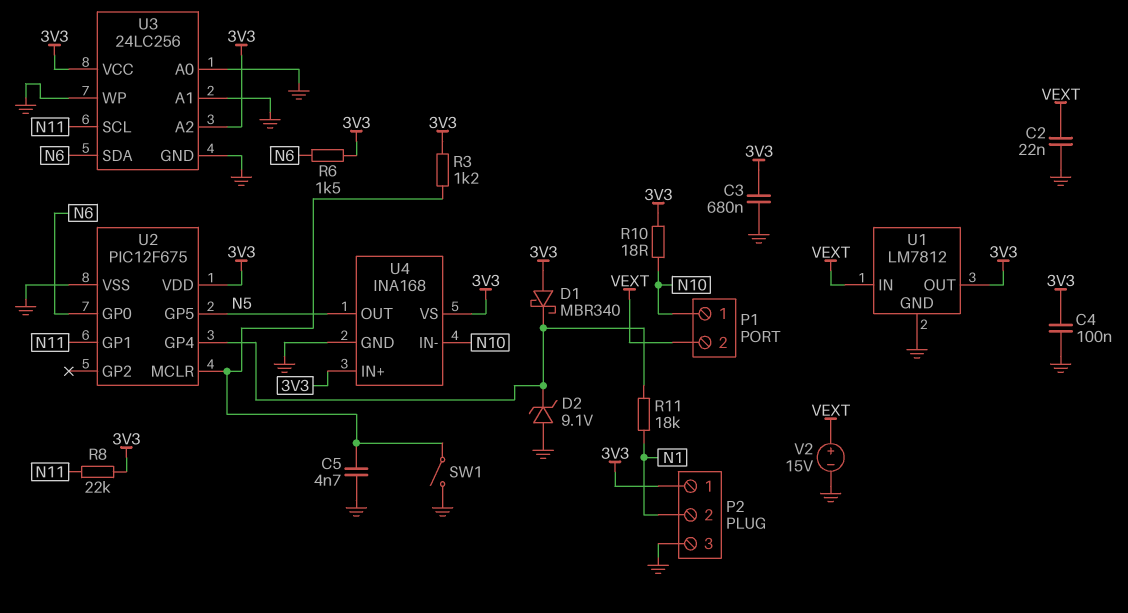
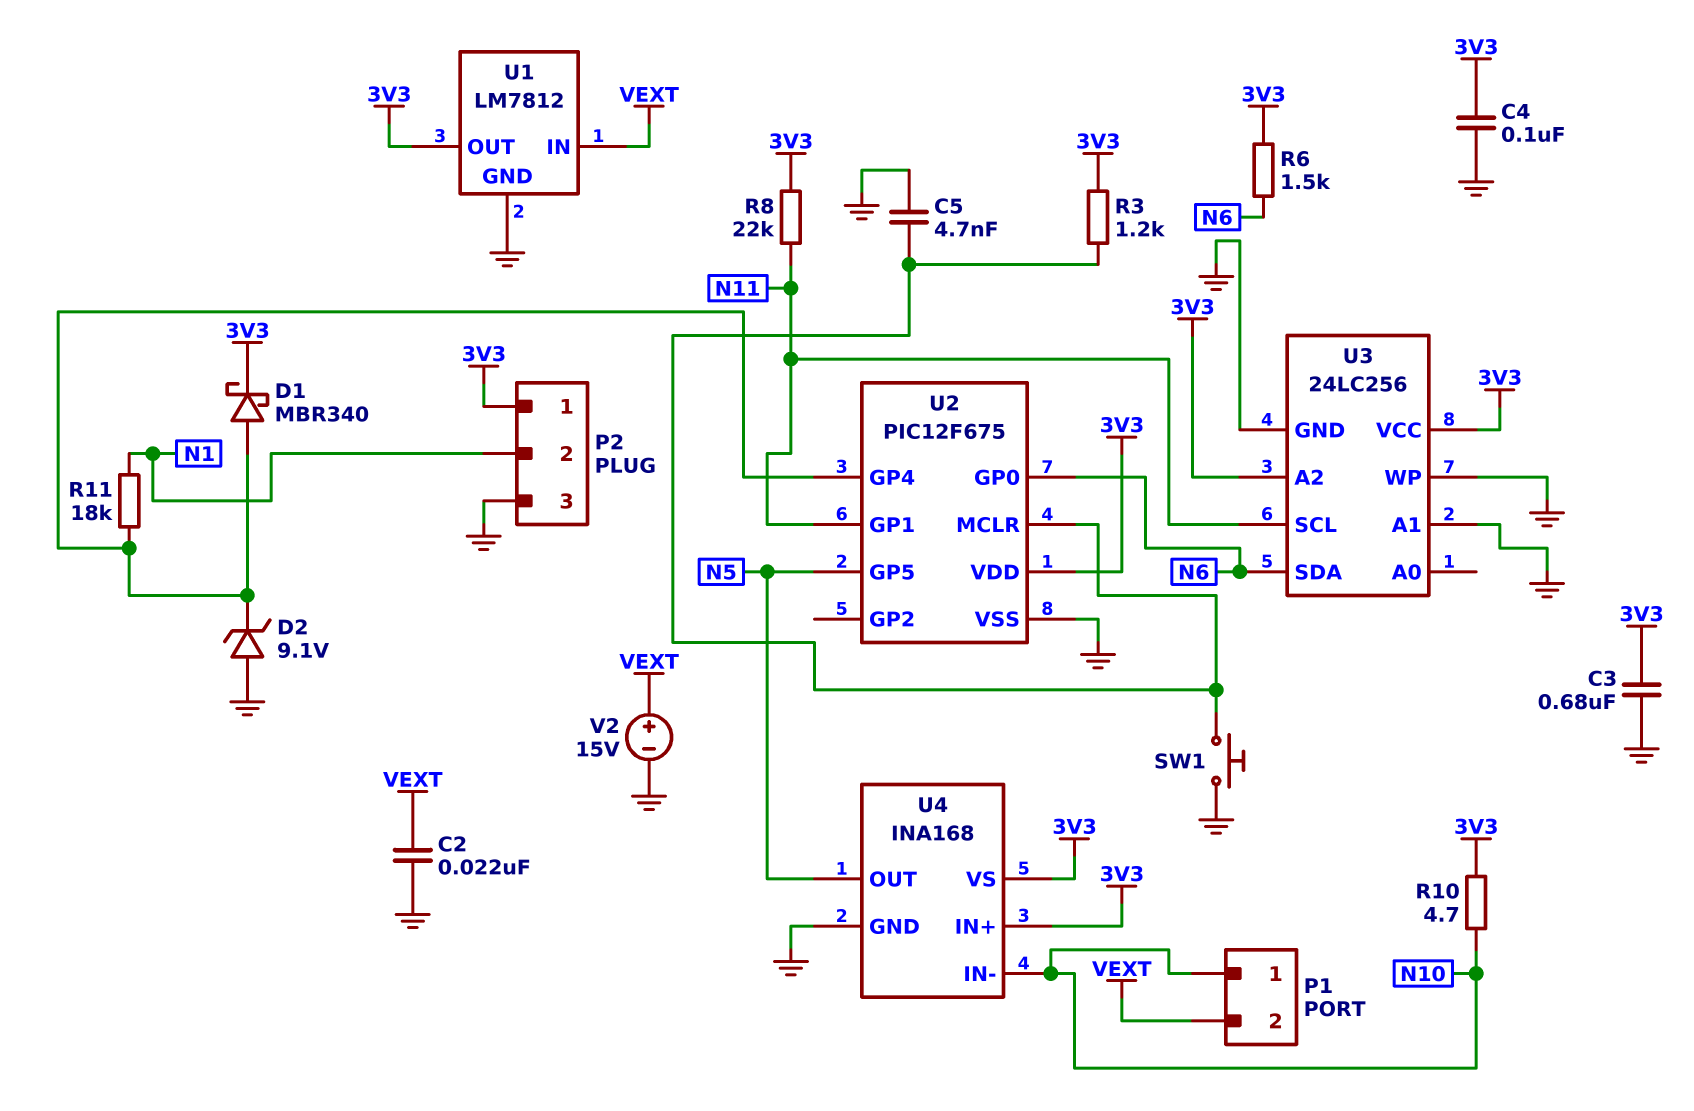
D1: schottky MBR340 (A 3V3, K U2/GP4) -> schottky MBR340 (A U2/GP4, K 3V3)
R10: 18 (3V3, N10) -> 4.7 (3V3, N10)
SW1: switch (GND, U2/MCLR) -> button (GND, U2/MCLR)
U3 pin A0: GND -> none

